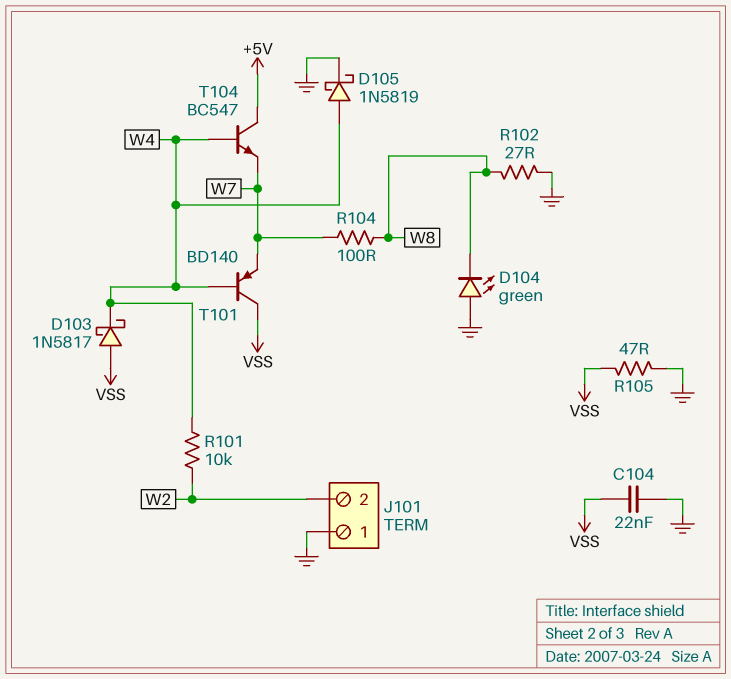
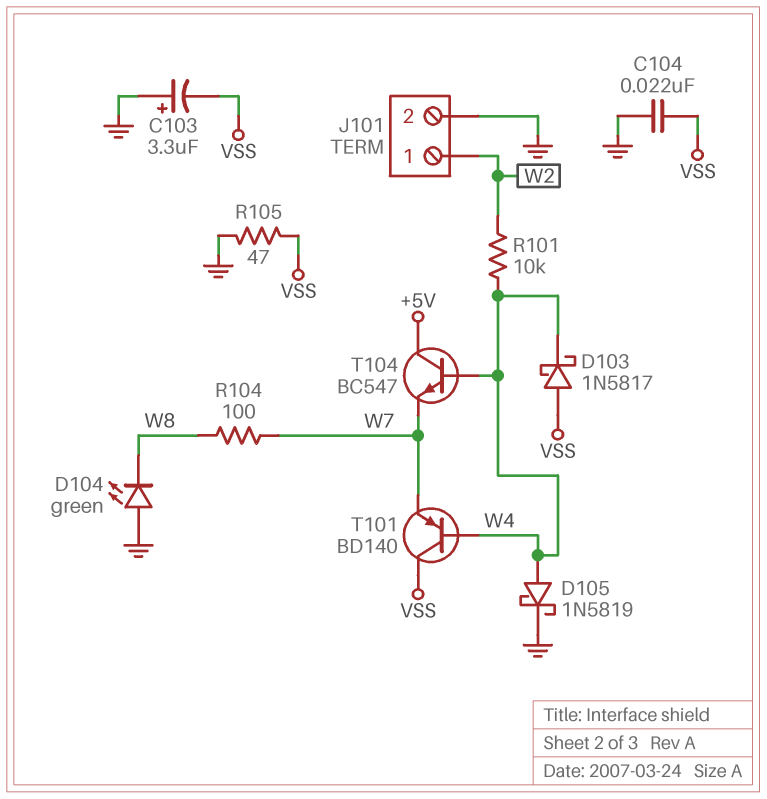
C103: none -> 3.3uF (plus GND, minus VSS)
J101 pin 1: GND -> W2
J101 pin 2: W2 -> GND
R102: 27 (GND, W8) -> none

